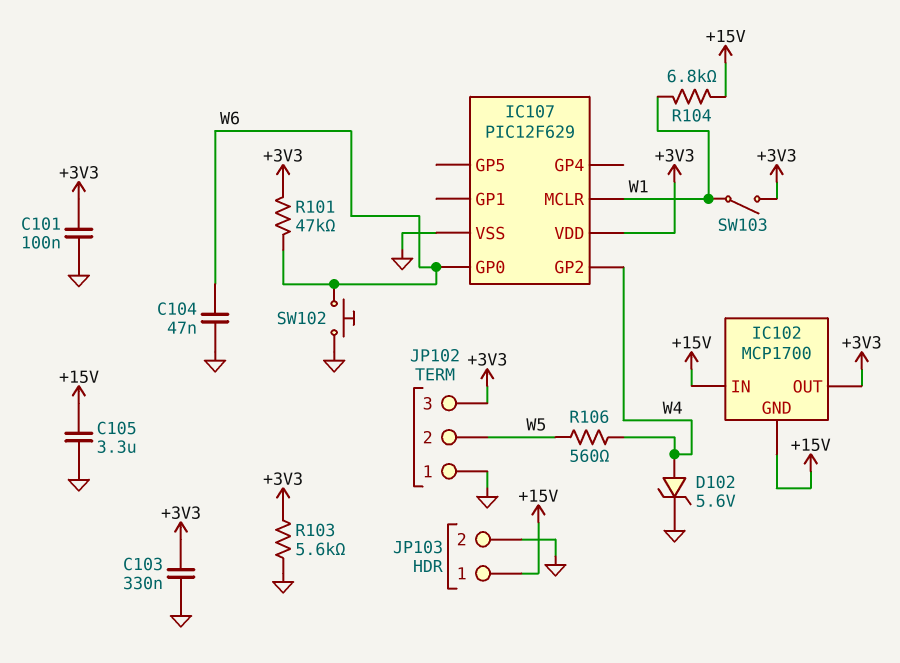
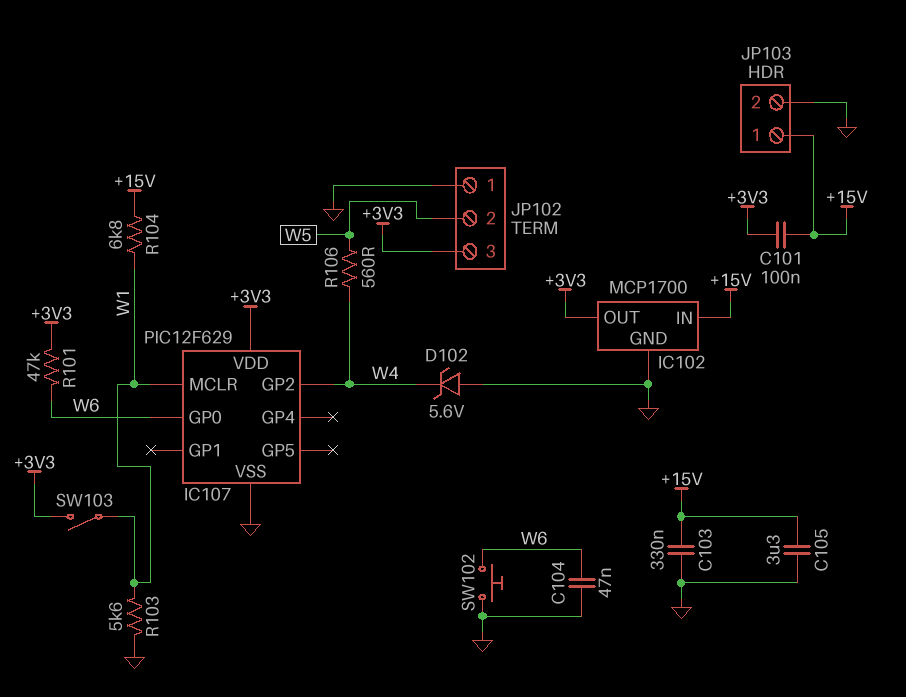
C101: 100nF (+3V3, GND) -> 100nF (+3V3, +15V)
C103: 330nF (+3V3, GND) -> 330nF (+15V, GND)
D102: zener 5.6V (A W4, K GND) -> zener 5.6V (A GND, K W4)
IC102 pin GND: +15V -> GND
R103: 5.6k (+3V3, GND) -> 5.6k (GND, W1)

